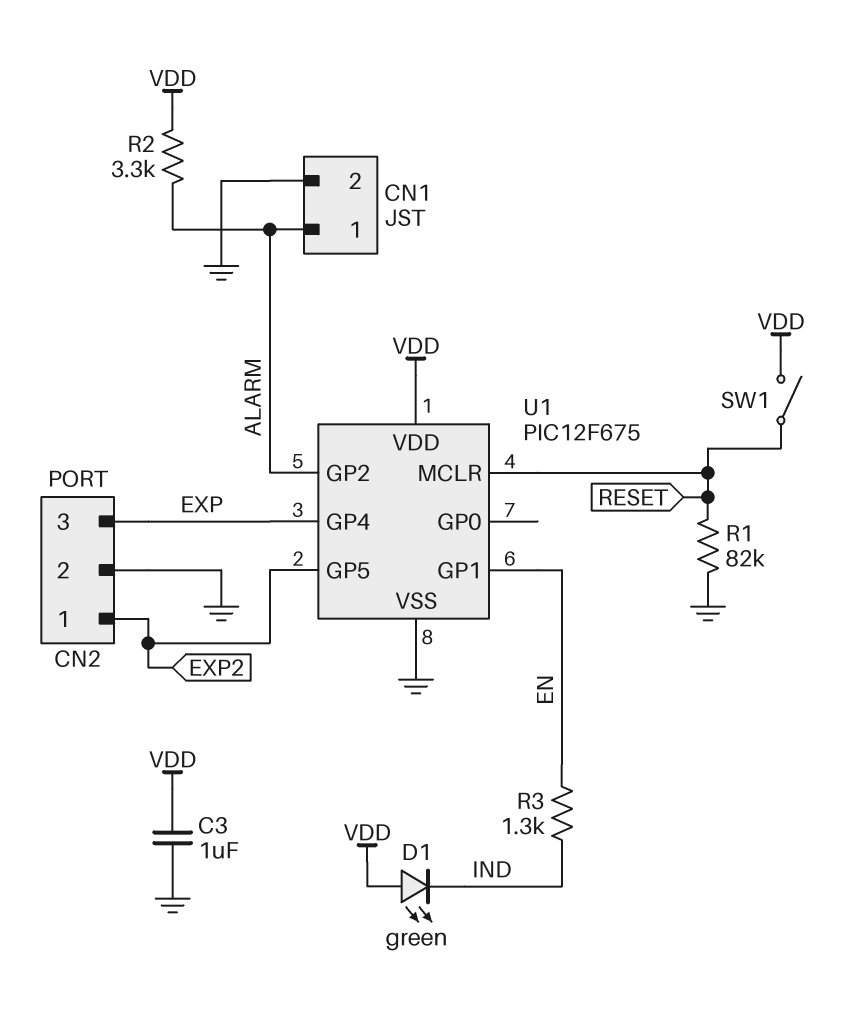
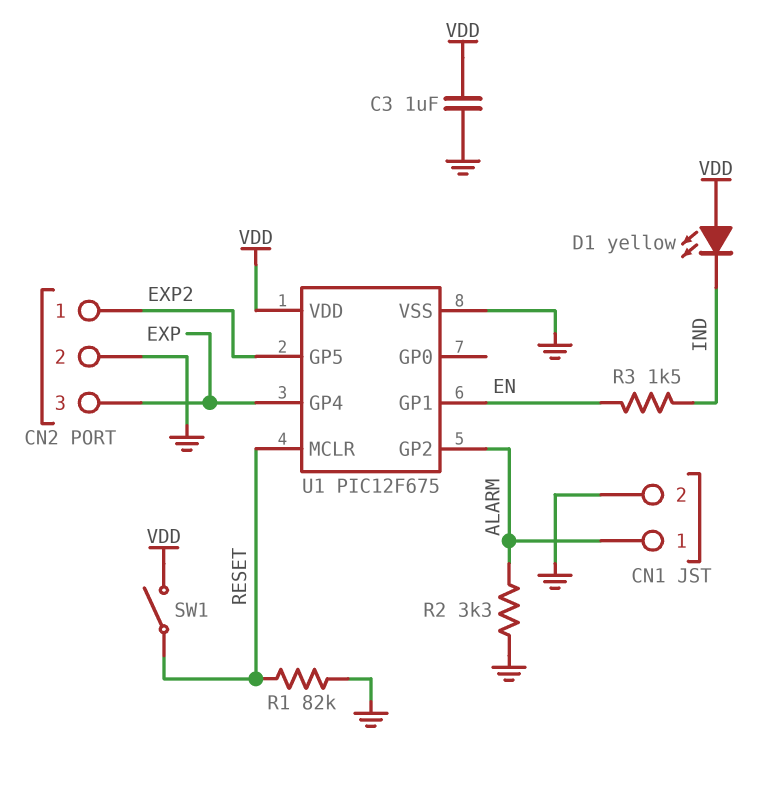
D1: LED green (A VDD, K IND) -> LED yellow (A VDD, K IND)
R2: 3.3k (ALARM, VDD) -> 3.3k (ALARM, GND)
R3: 1.3k (EN, IND) -> 1.5k (EN, IND)

